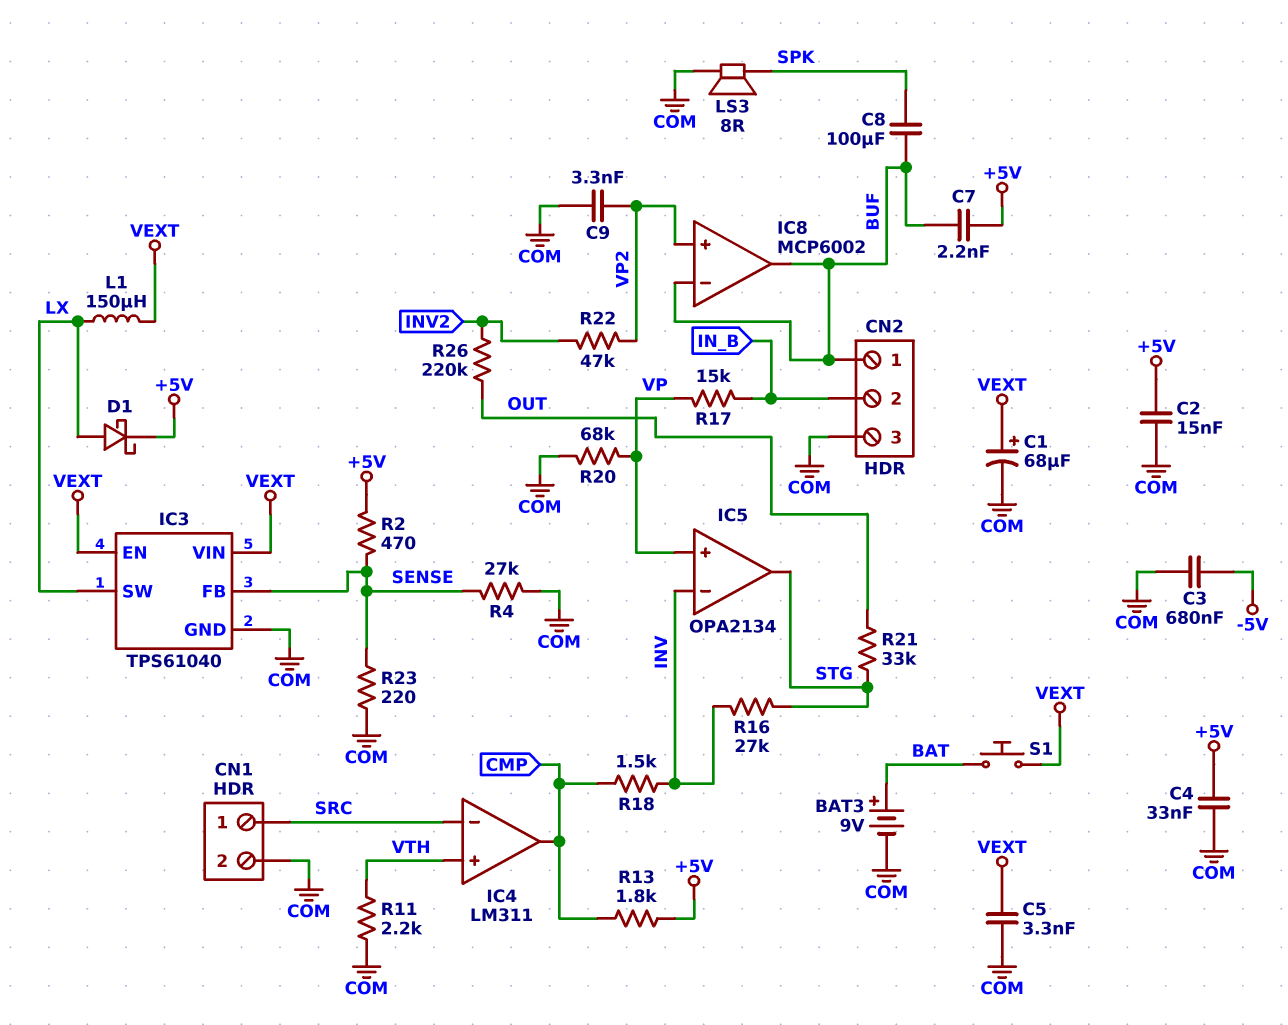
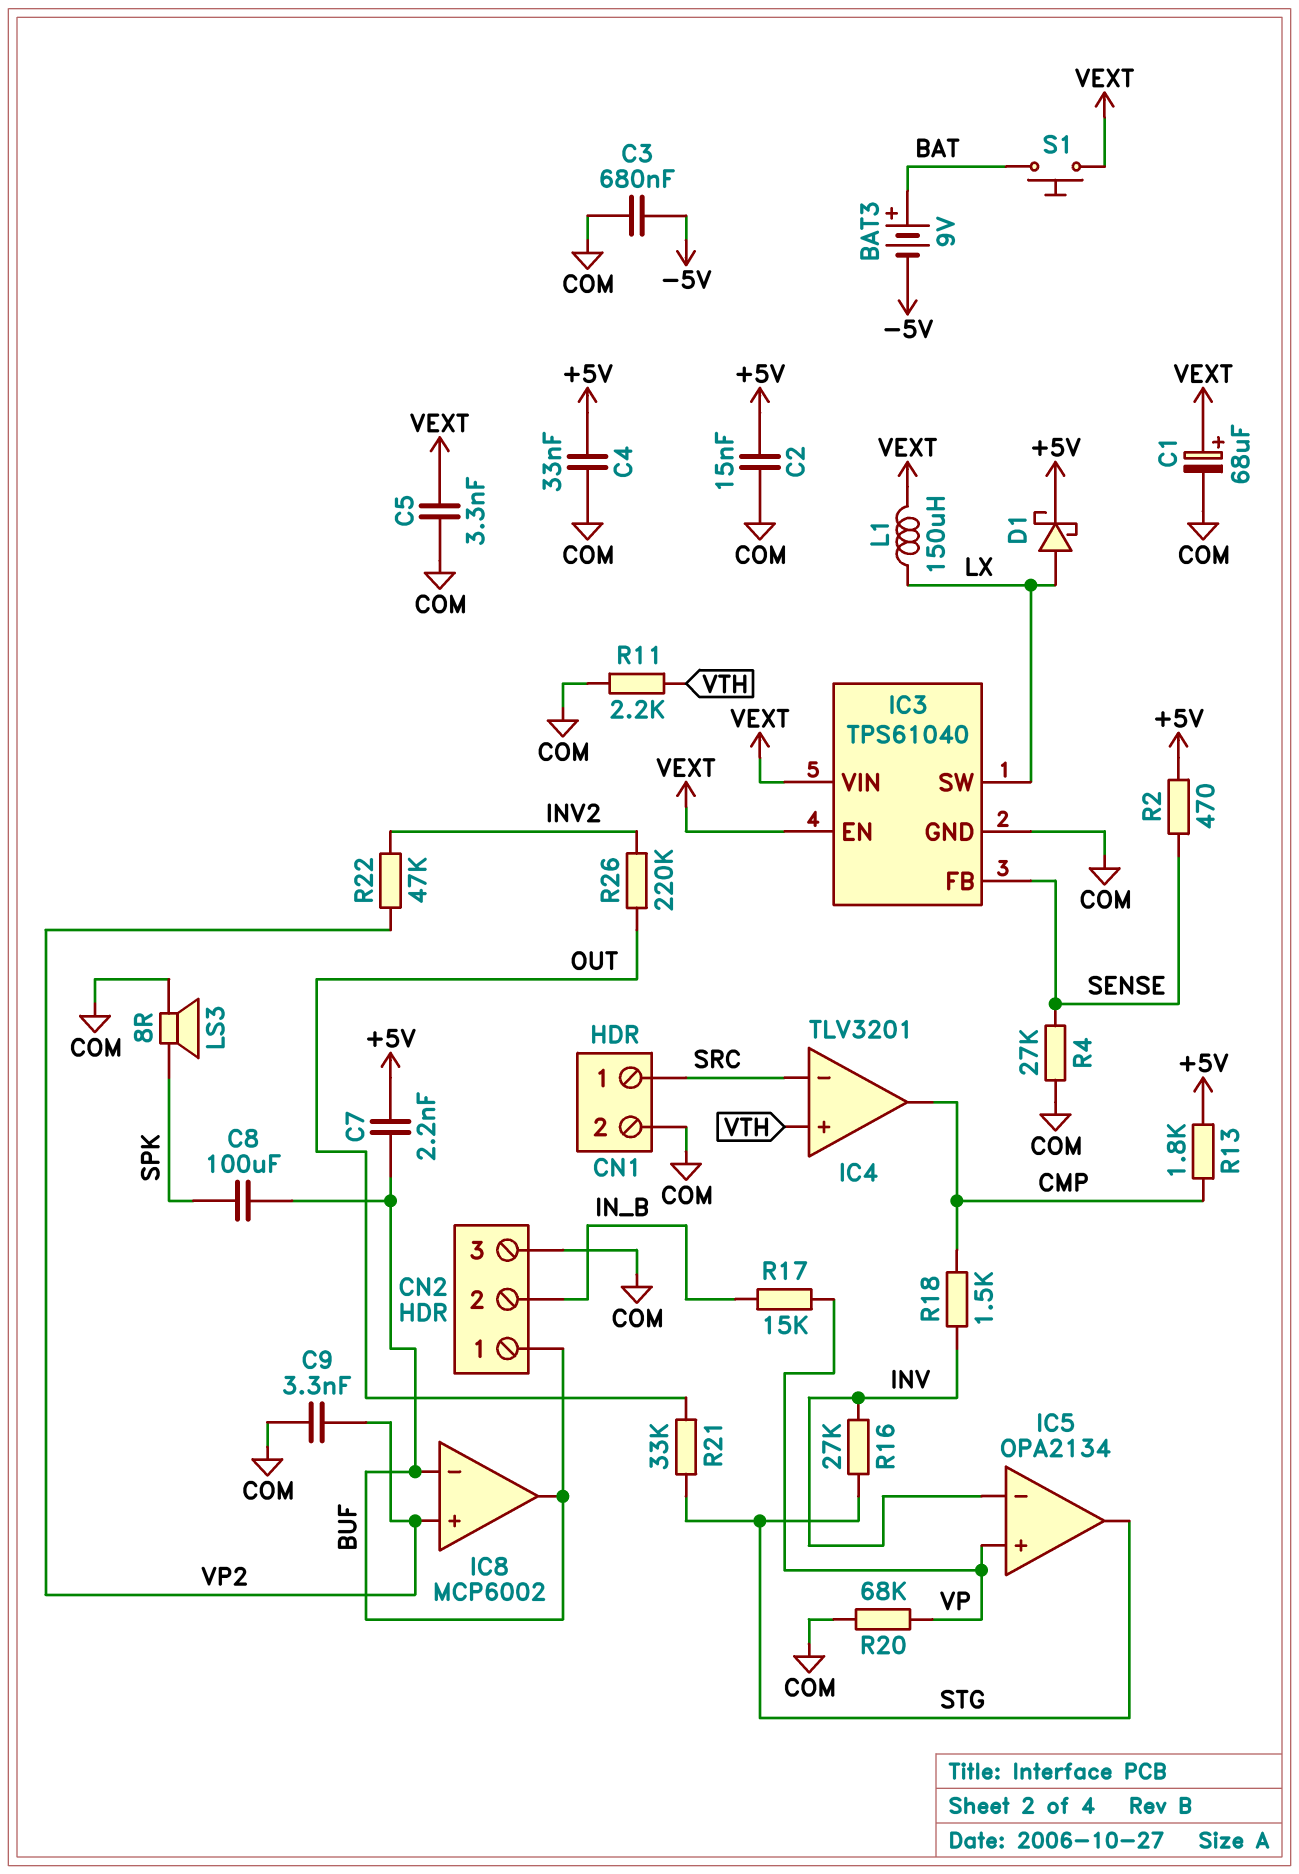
BAT3: 9V (plus BAT, minus COM) -> 9V (plus BAT, minus -5V)
IC4: LM311 -> TLV3201
R23: 220 (COM, SENSE) -> none

